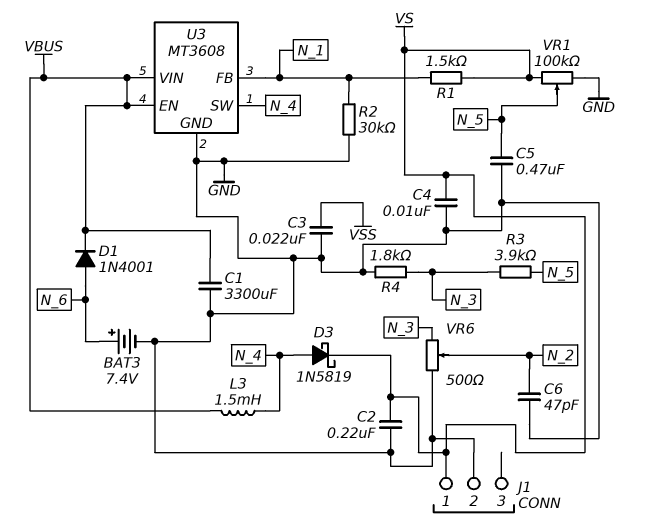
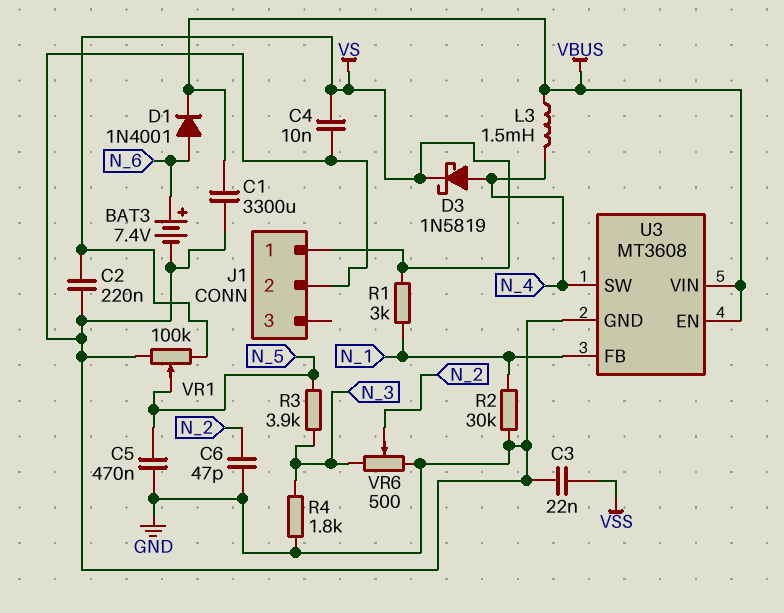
R1: 1.5k (N_1, VS) -> 3k (N_1, VS)

